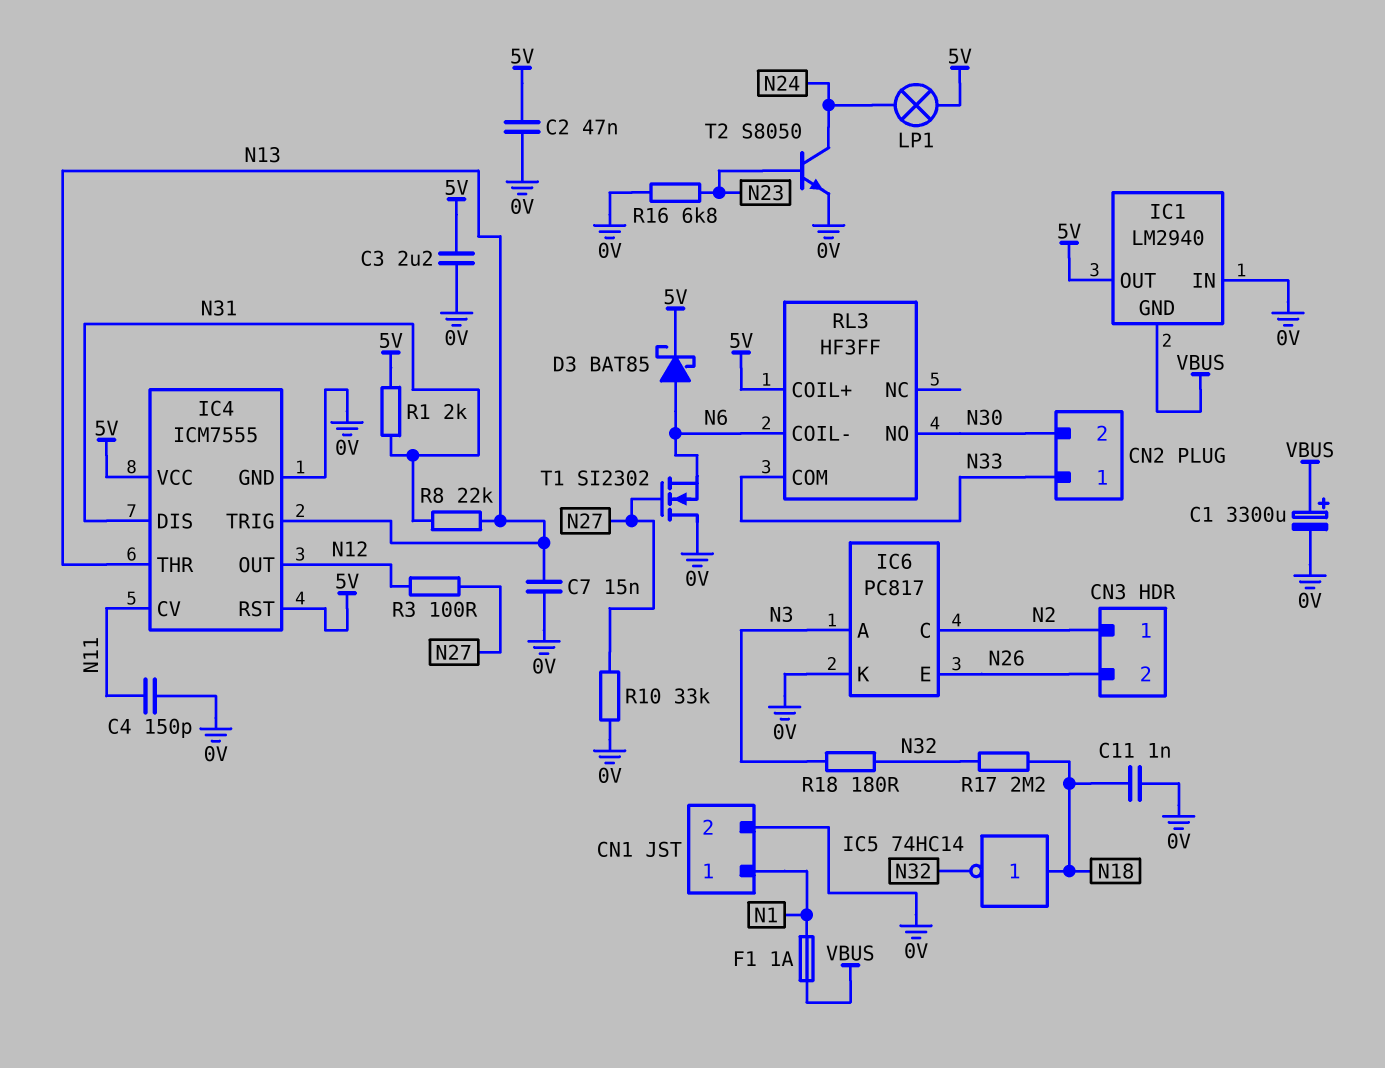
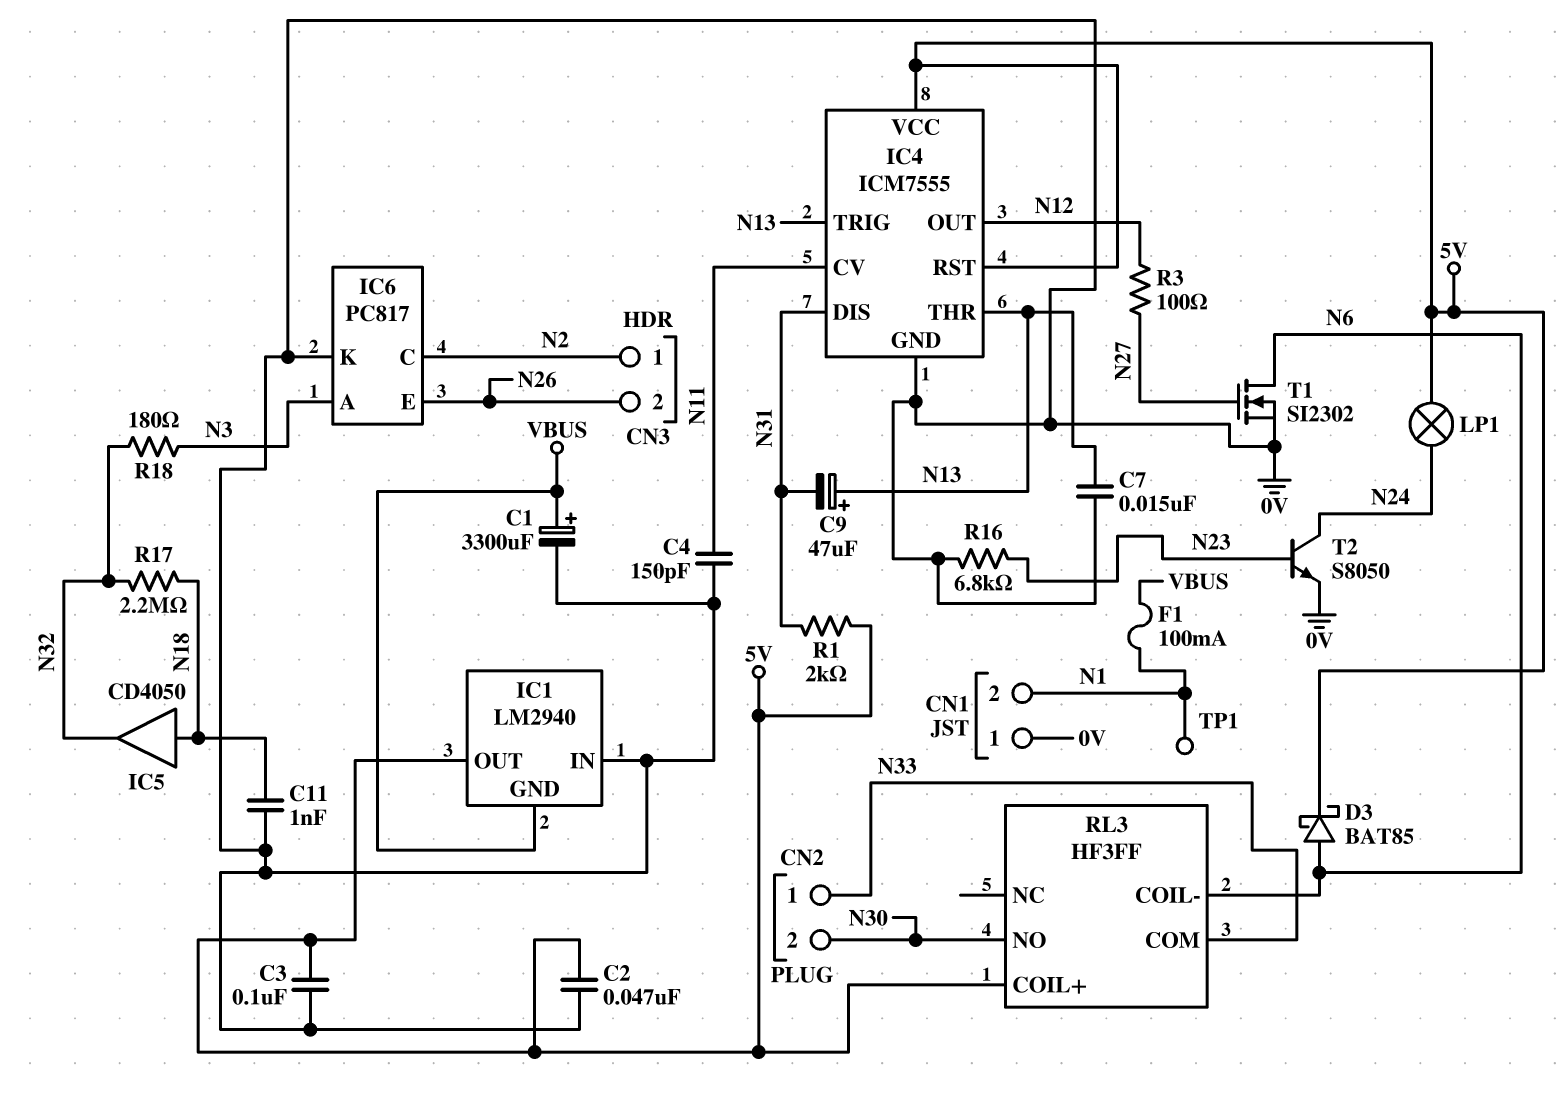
C3: 2.2uF (0V, 5V) -> 100nF (0V, 5V)
C9: none -> 47uF (plus N13, minus N31)
CN1 pin 1: N1 -> 0V
CN1 pin 2: 0V -> N1
F1: 1A (N1, VBUS) -> 100mA (N1, VBUS)
IC5: NOT 74HC14 (in N18, out N32) -> buffer CD4050 (in N18, out N32)
R8: 22k (N13, N31) -> none
R10: 33k (0V, N27) -> none
T1: NMOS SI2302 (G N27, D 0V, S N6) -> NMOS SI2302 (G N27, D N6, S 0V)
TP1: none -> test point (N1)

